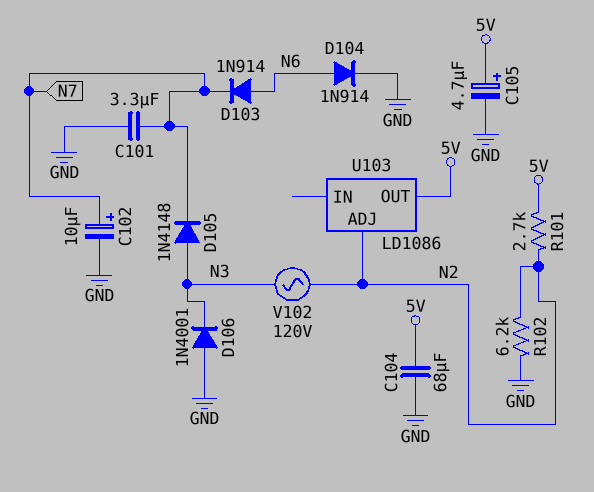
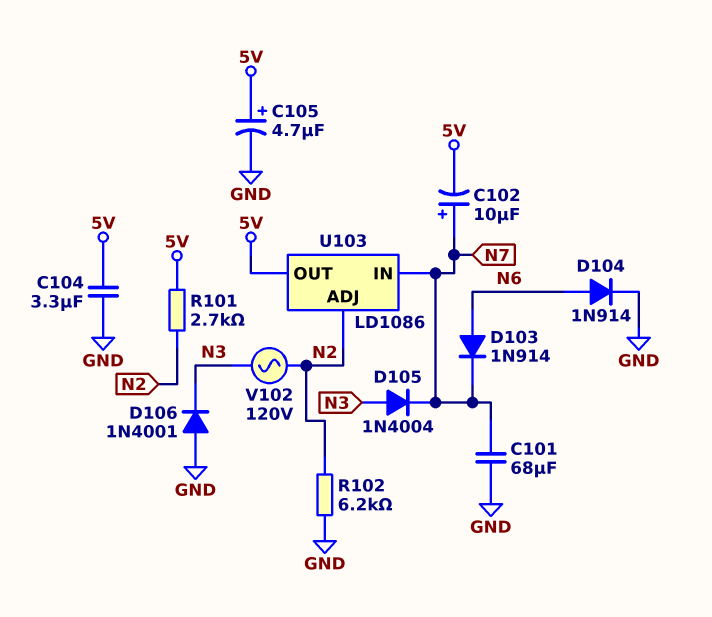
C101: 3.3uF (GND, N7) -> 68uF (GND, N7)
C102: 10uF (plus N7, minus GND) -> 10uF (plus N7, minus 5V)
C104: 68uF (5V, GND) -> 3.3uF (5V, GND)
D105: diode 1N4148 (A N3, K N7) -> diode 1N4004 (A N3, K N7)
U103 pin IN: none -> N7

